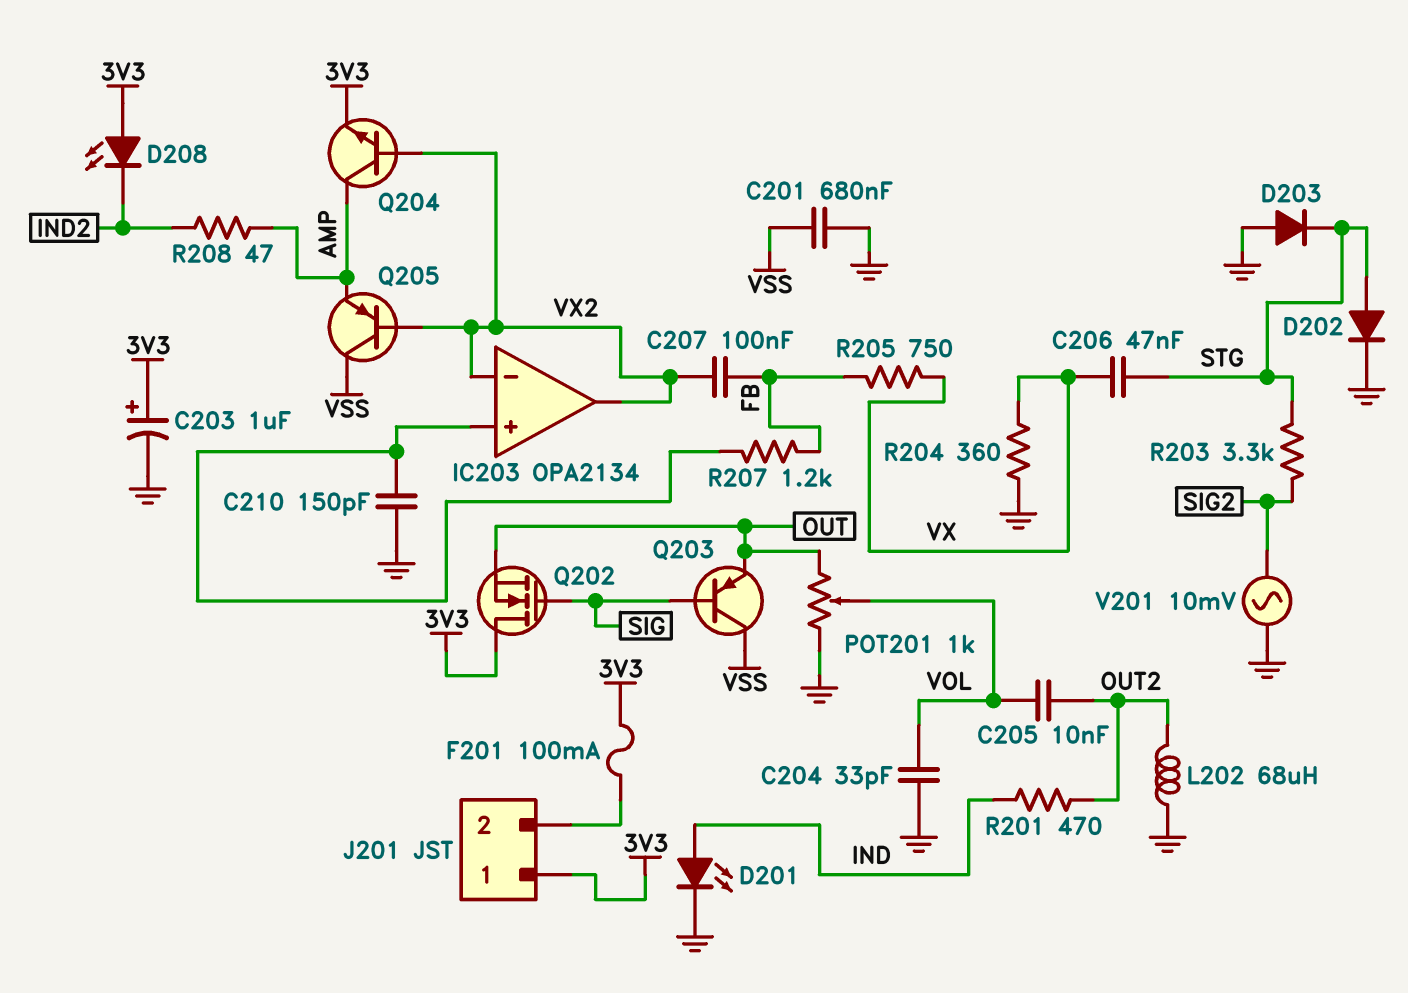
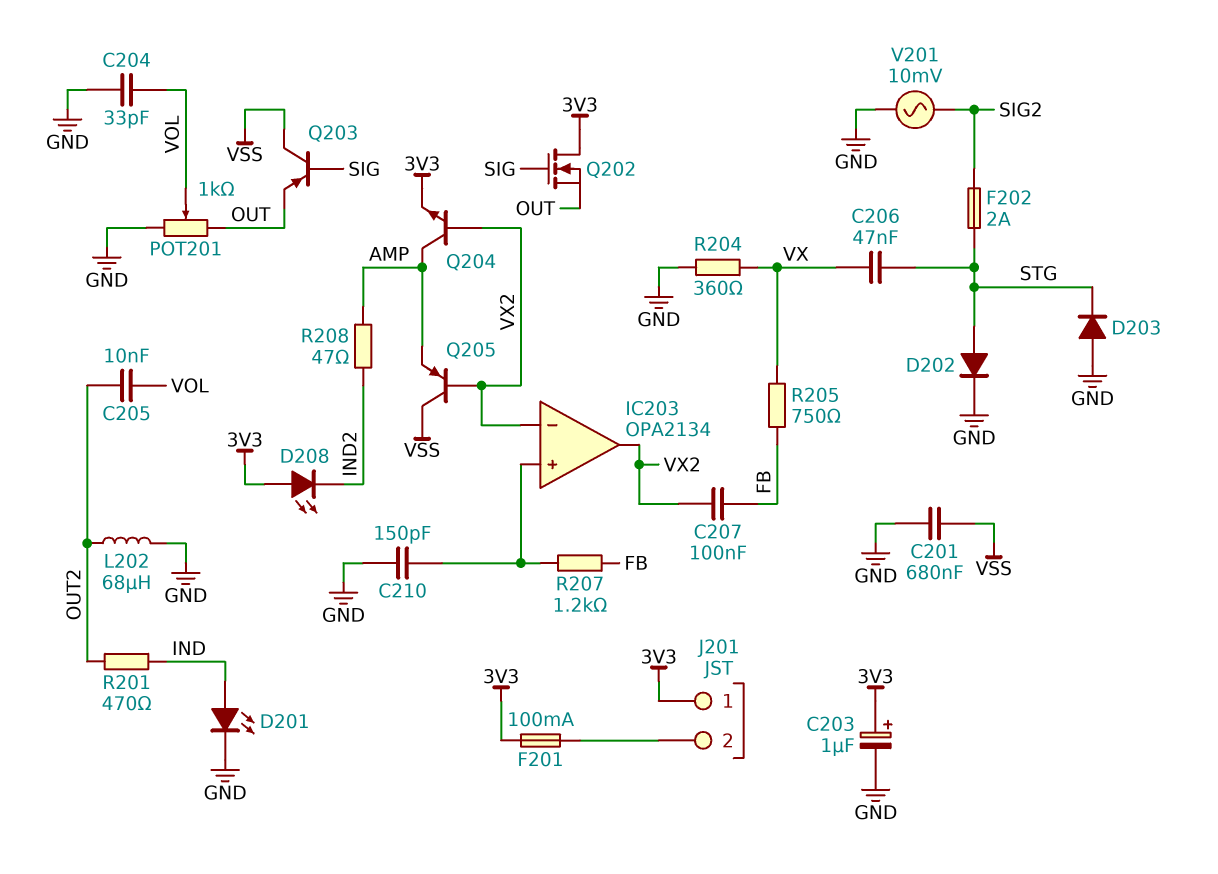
F202: none -> 2A (SIG2, STG)
R203: 3.3k (SIG2, STG) -> none

